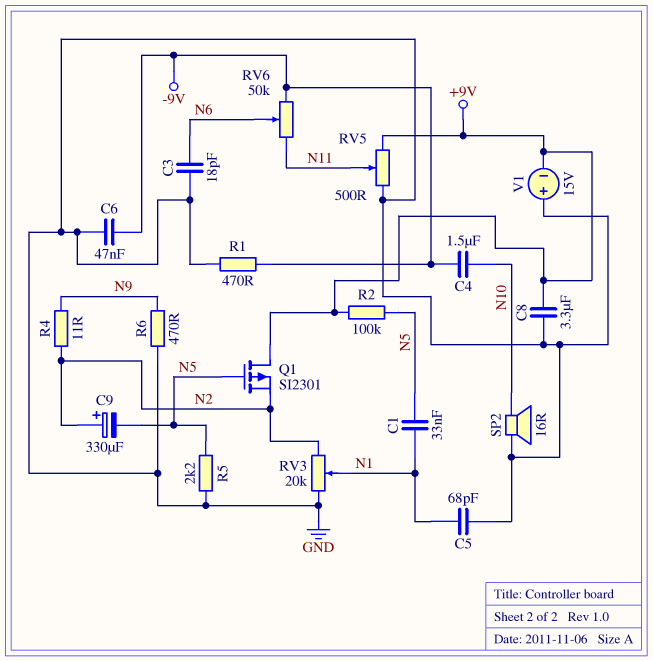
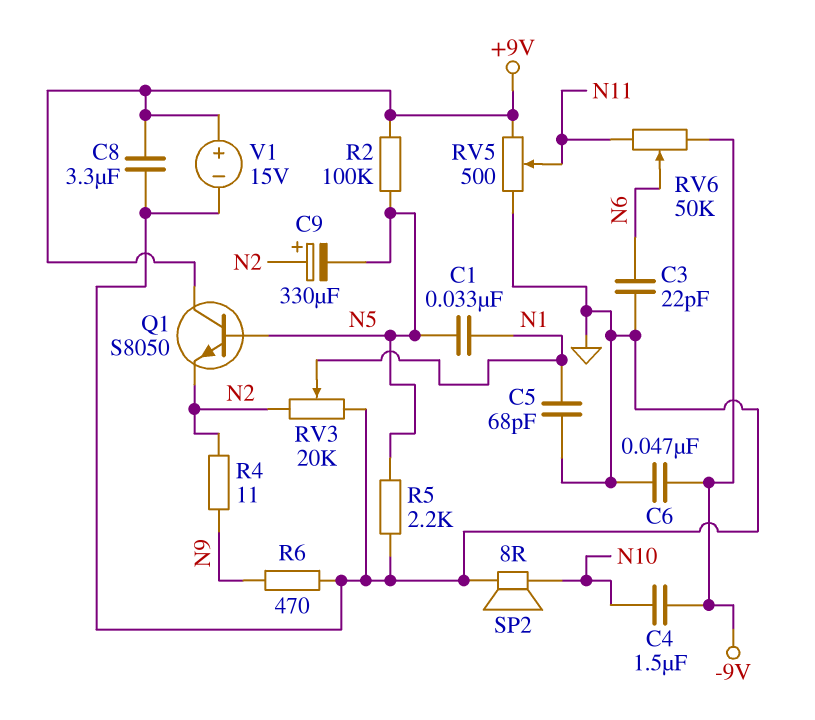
C3: 18pF (GND, N6) -> 22pF (GND, N6)
Q1: PMOS SI2301 (G N5, D +9V, S N2) -> NPN S8050 (B N5, C +9V, E N2)
R1: 470 (-9V, GND) -> none
SP2: speaker 16R (GND, N10) -> speaker 8R (GND, N10)
V1: 15V (plus GND, minus +9V) -> 15V (plus +9V, minus GND)

